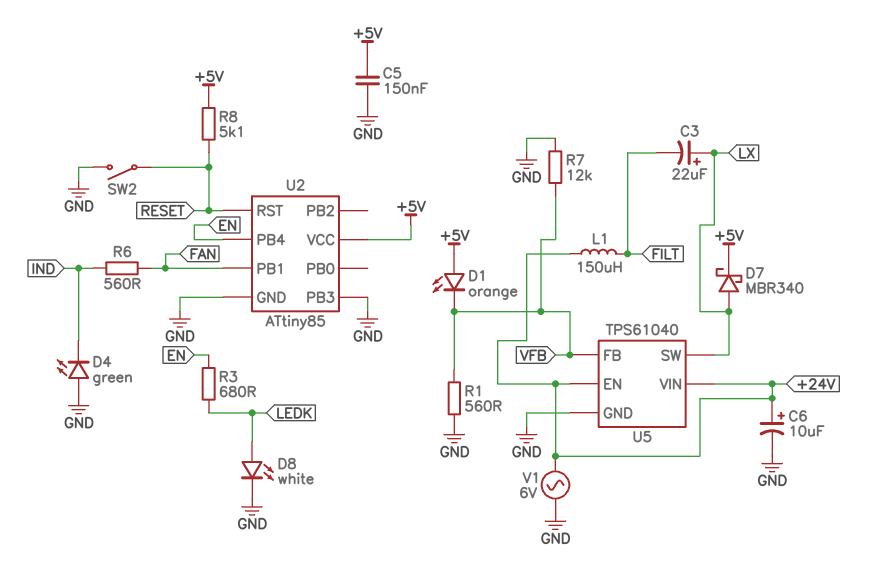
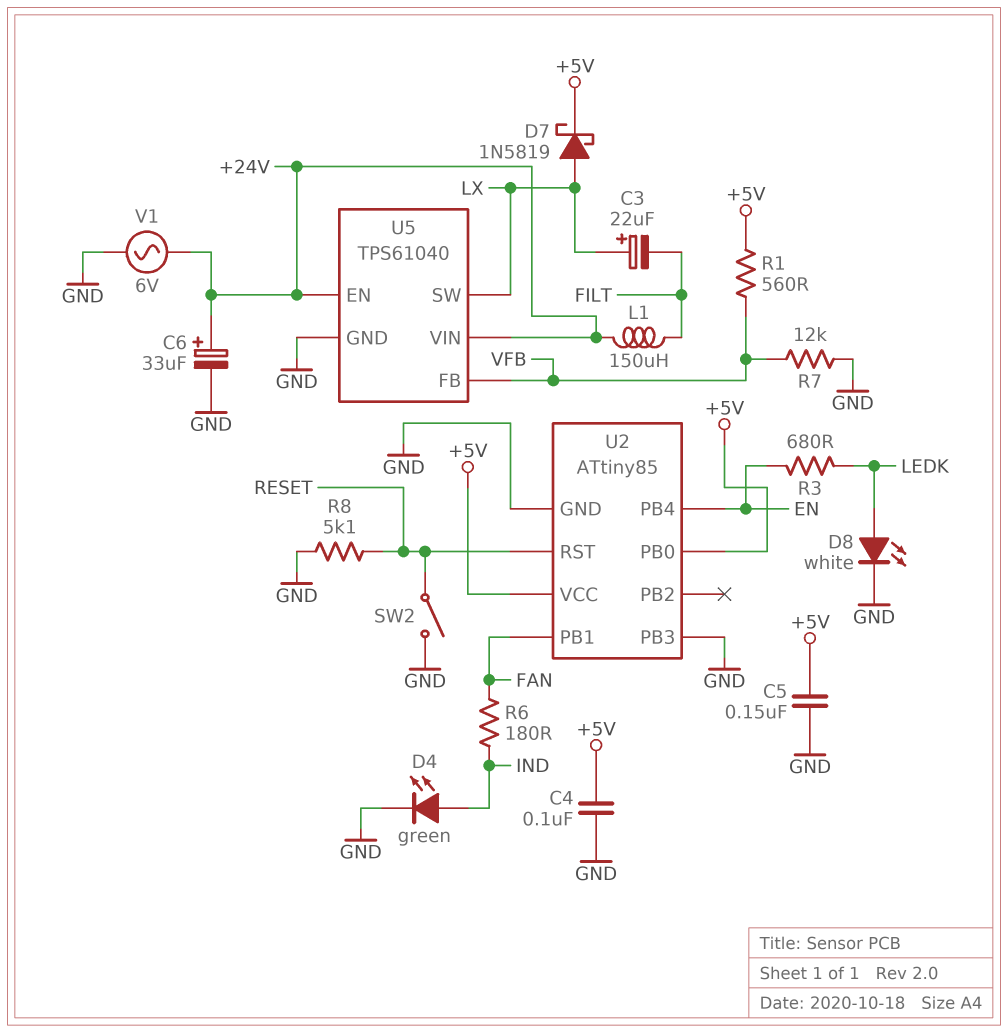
C4: none -> 100nF (+5V, GND)
C6: 10uF (plus +24V, minus GND) -> 33uF (plus +24V, minus GND)
D1: LED orange (A +5V, K VFB) -> none
D4: LED green (A GND, K IND) -> LED green (A IND, K GND)
D7: schottky MBR340 (A LX, K +5V) -> schottky 1N5819 (A LX, K +5V)
R1: 560 (GND, VFB) -> 560 (+5V, VFB)
R6: 560 (FAN, IND) -> 180 (FAN, IND)
R8: 5.1k (+5V, RESET) -> 5.1k (GND, RESET)
U2 pin PB0: none -> +5V

